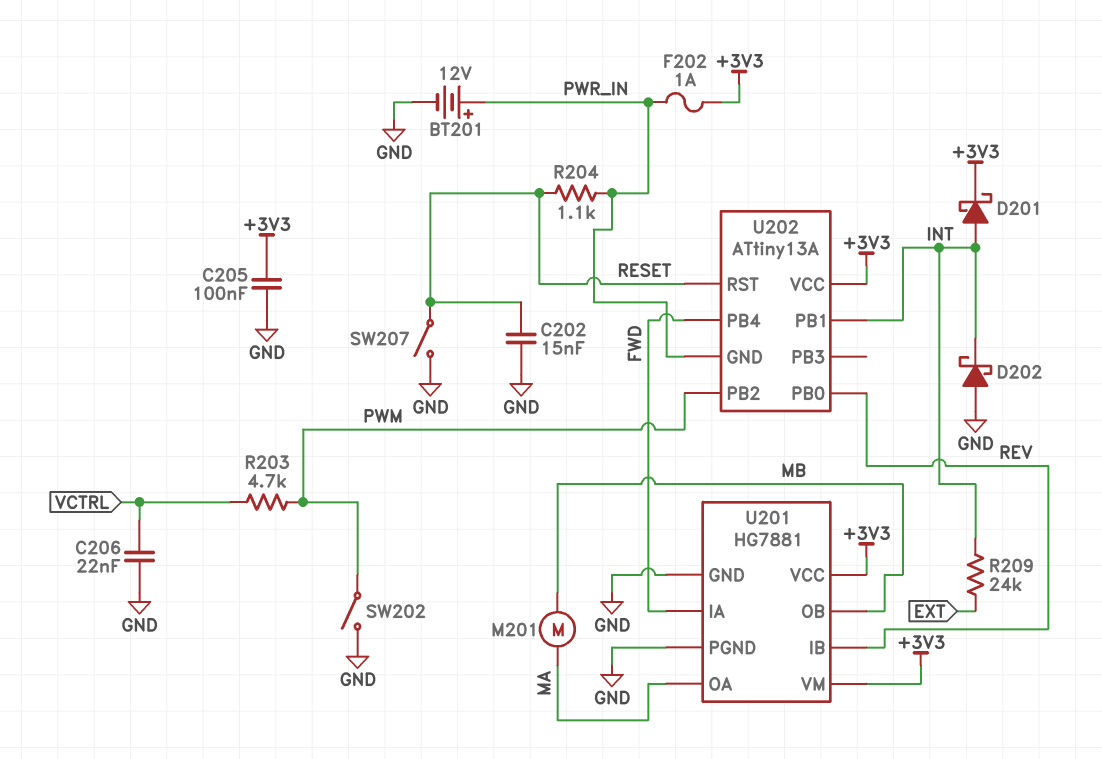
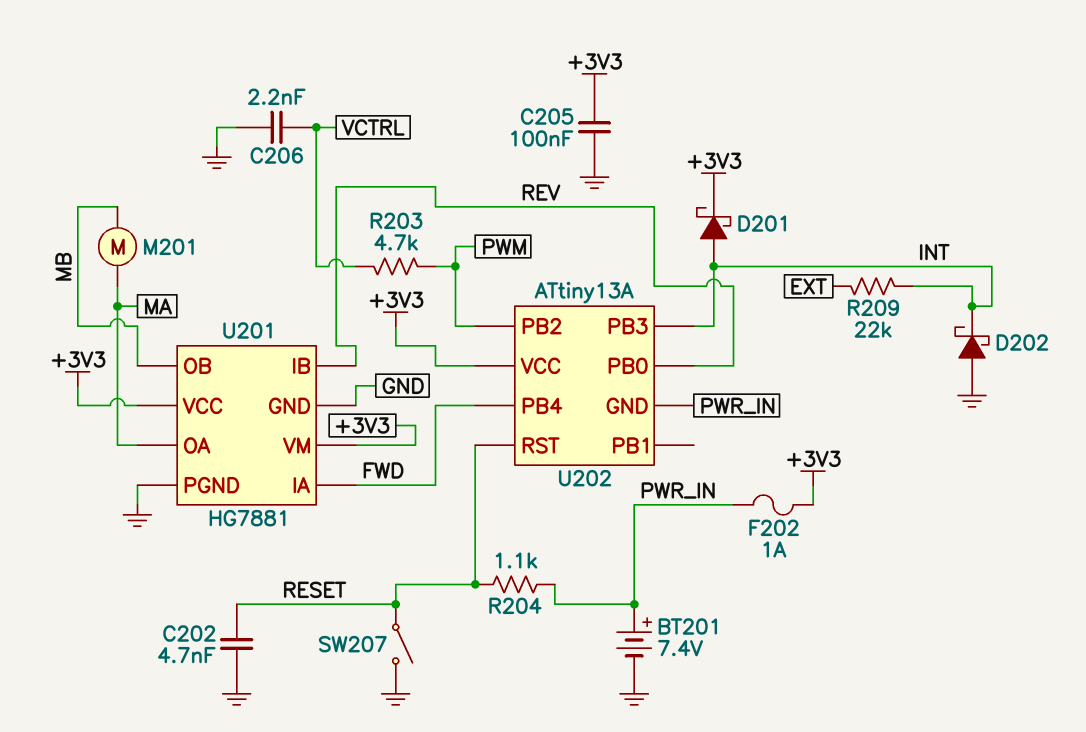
BT201: 12V (plus PWR_IN, minus GND) -> 7.4V (plus PWR_IN, minus GND)
C202: 15nF (GND, RESET) -> 4.7nF (GND, RESET)
C206: 22nF (GND, VCTRL) -> 2.2nF (GND, VCTRL)
R209: 24k (EXT, INT) -> 22k (EXT, INT)
SW202: switch (GND, PWM) -> none
U202 pin PB1: INT -> none
U202 pin PB3: none -> INT

